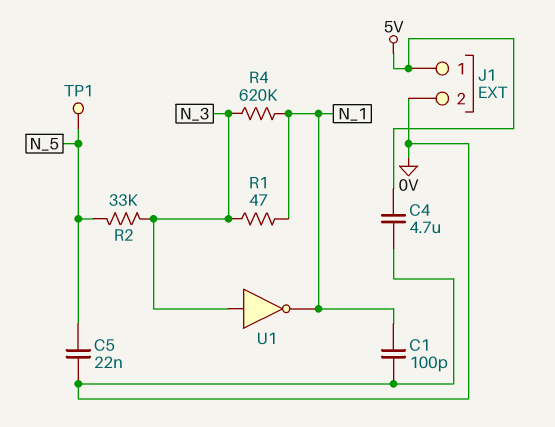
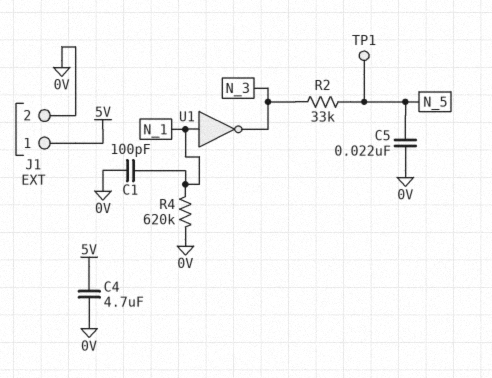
R1: 47 (N_1, N_3) -> none
R4: 620k (N_1, N_3) -> 620k (0V, N_1)
U1: NOT (in N_3, out N_1) -> NOT (in N_1, out N_3)

